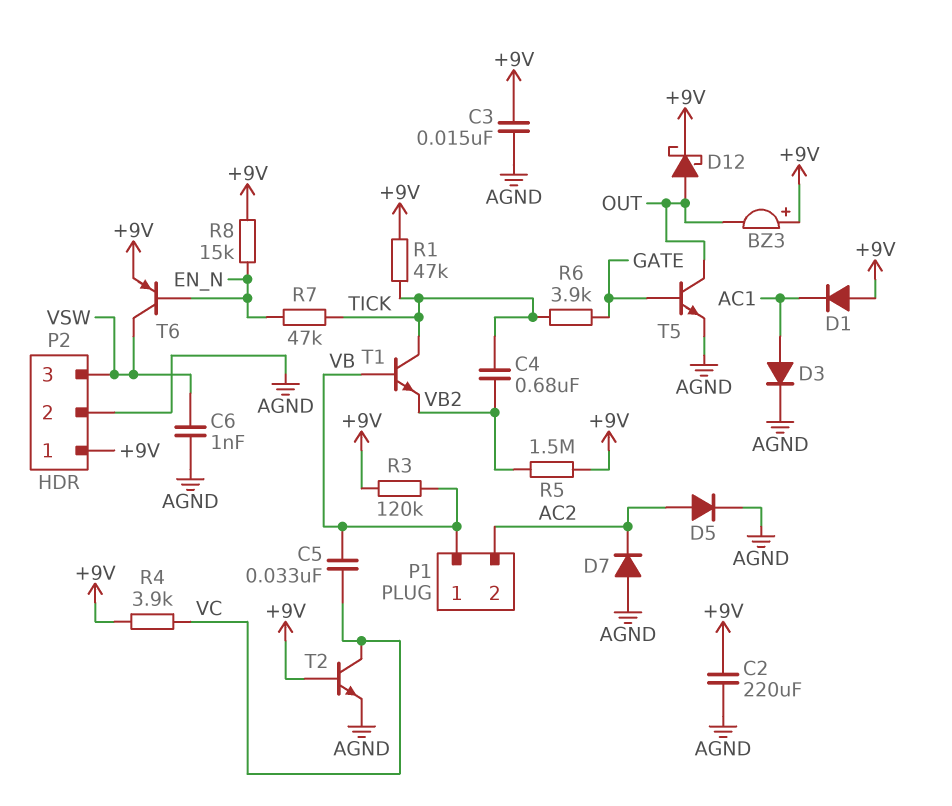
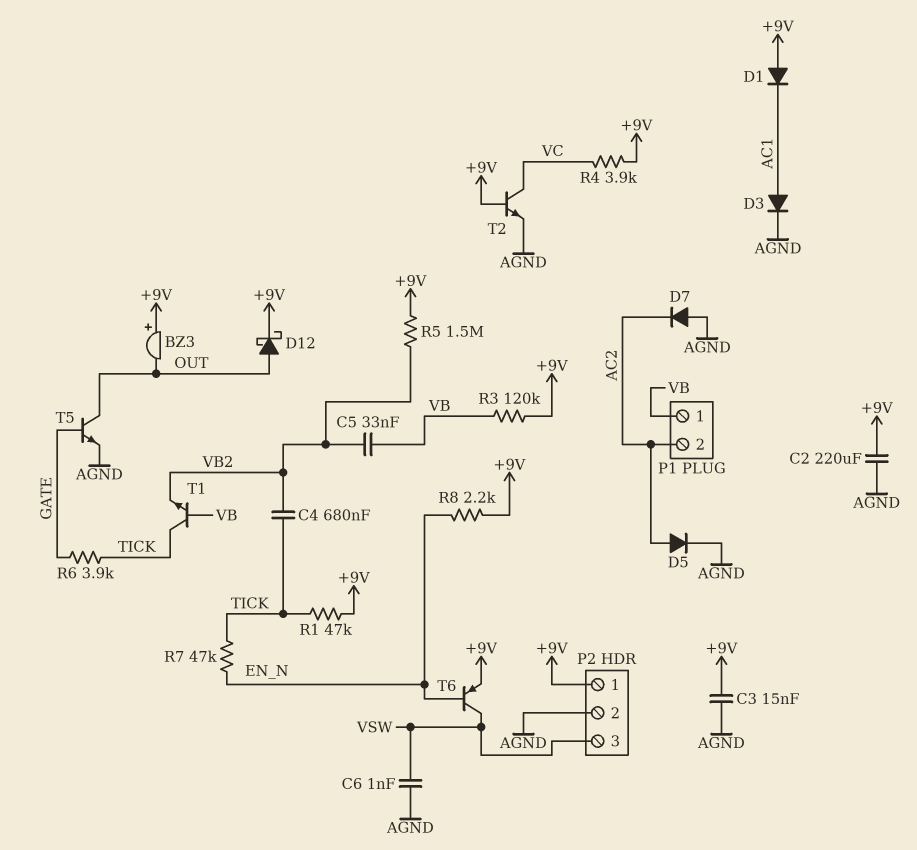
C5: 33nF (VB, VC) -> 33nF (VB, VB2)
R8: 15k (+9V, EN_N) -> 2.2k (+9V, EN_N)

